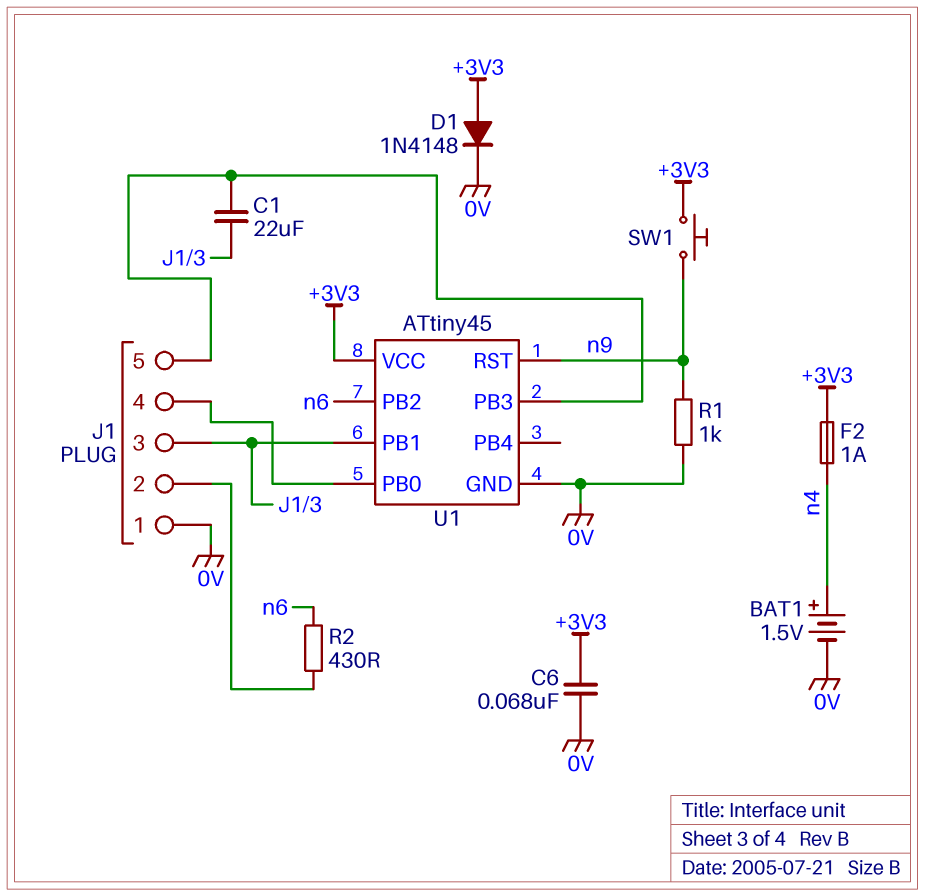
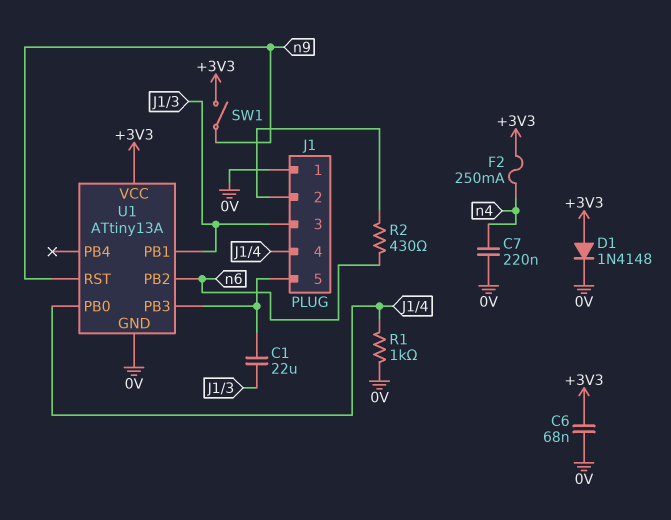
BAT1: 1.5V (plus n4, minus 0V) -> none
C7: none -> 220nF (0V, n4)
F2: 1A (+3V3, n4) -> 250mA (+3V3, n4)
R1: 1k (0V, n9) -> 1k (0V, J1/4)
SW1: button (+3V3, n9) -> switch (+3V3, n9)
U1: ATtiny45 -> ATtiny13A

